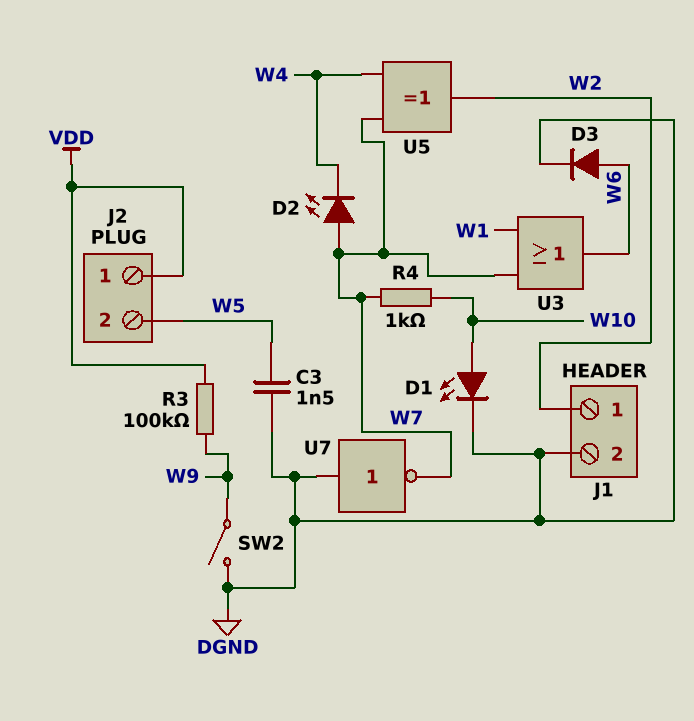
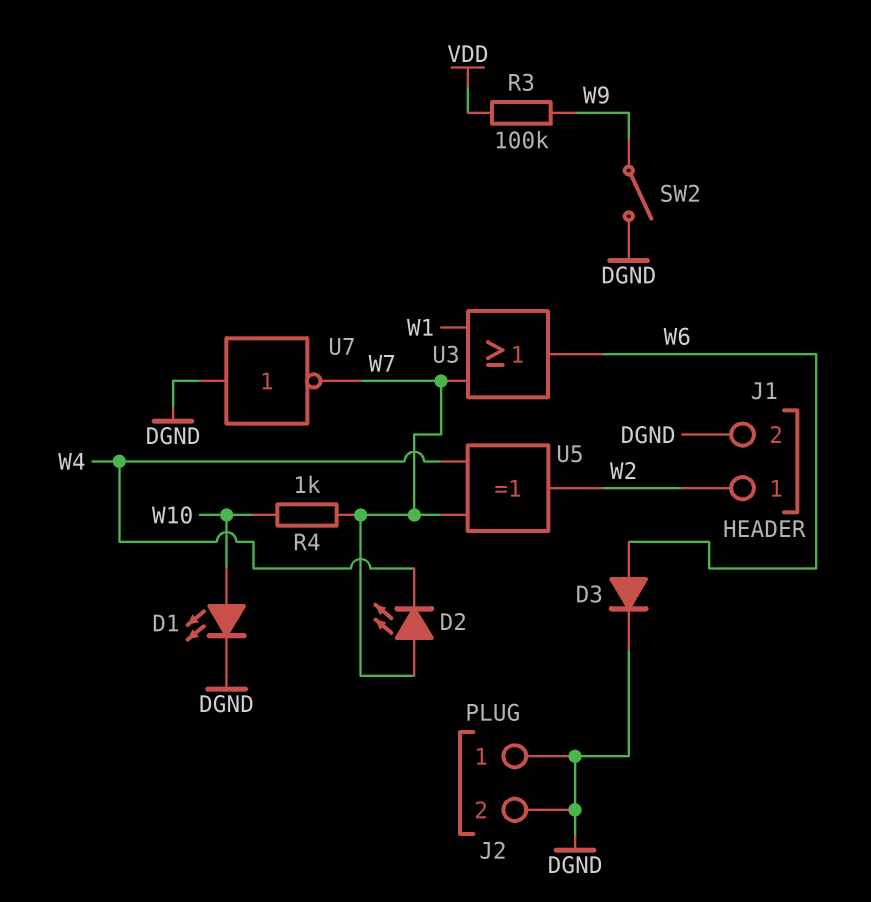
C3: 1.5nF (DGND, W5) -> none
J2 pin 1: VDD -> DGND
J2 pin 2: W5 -> DGND

